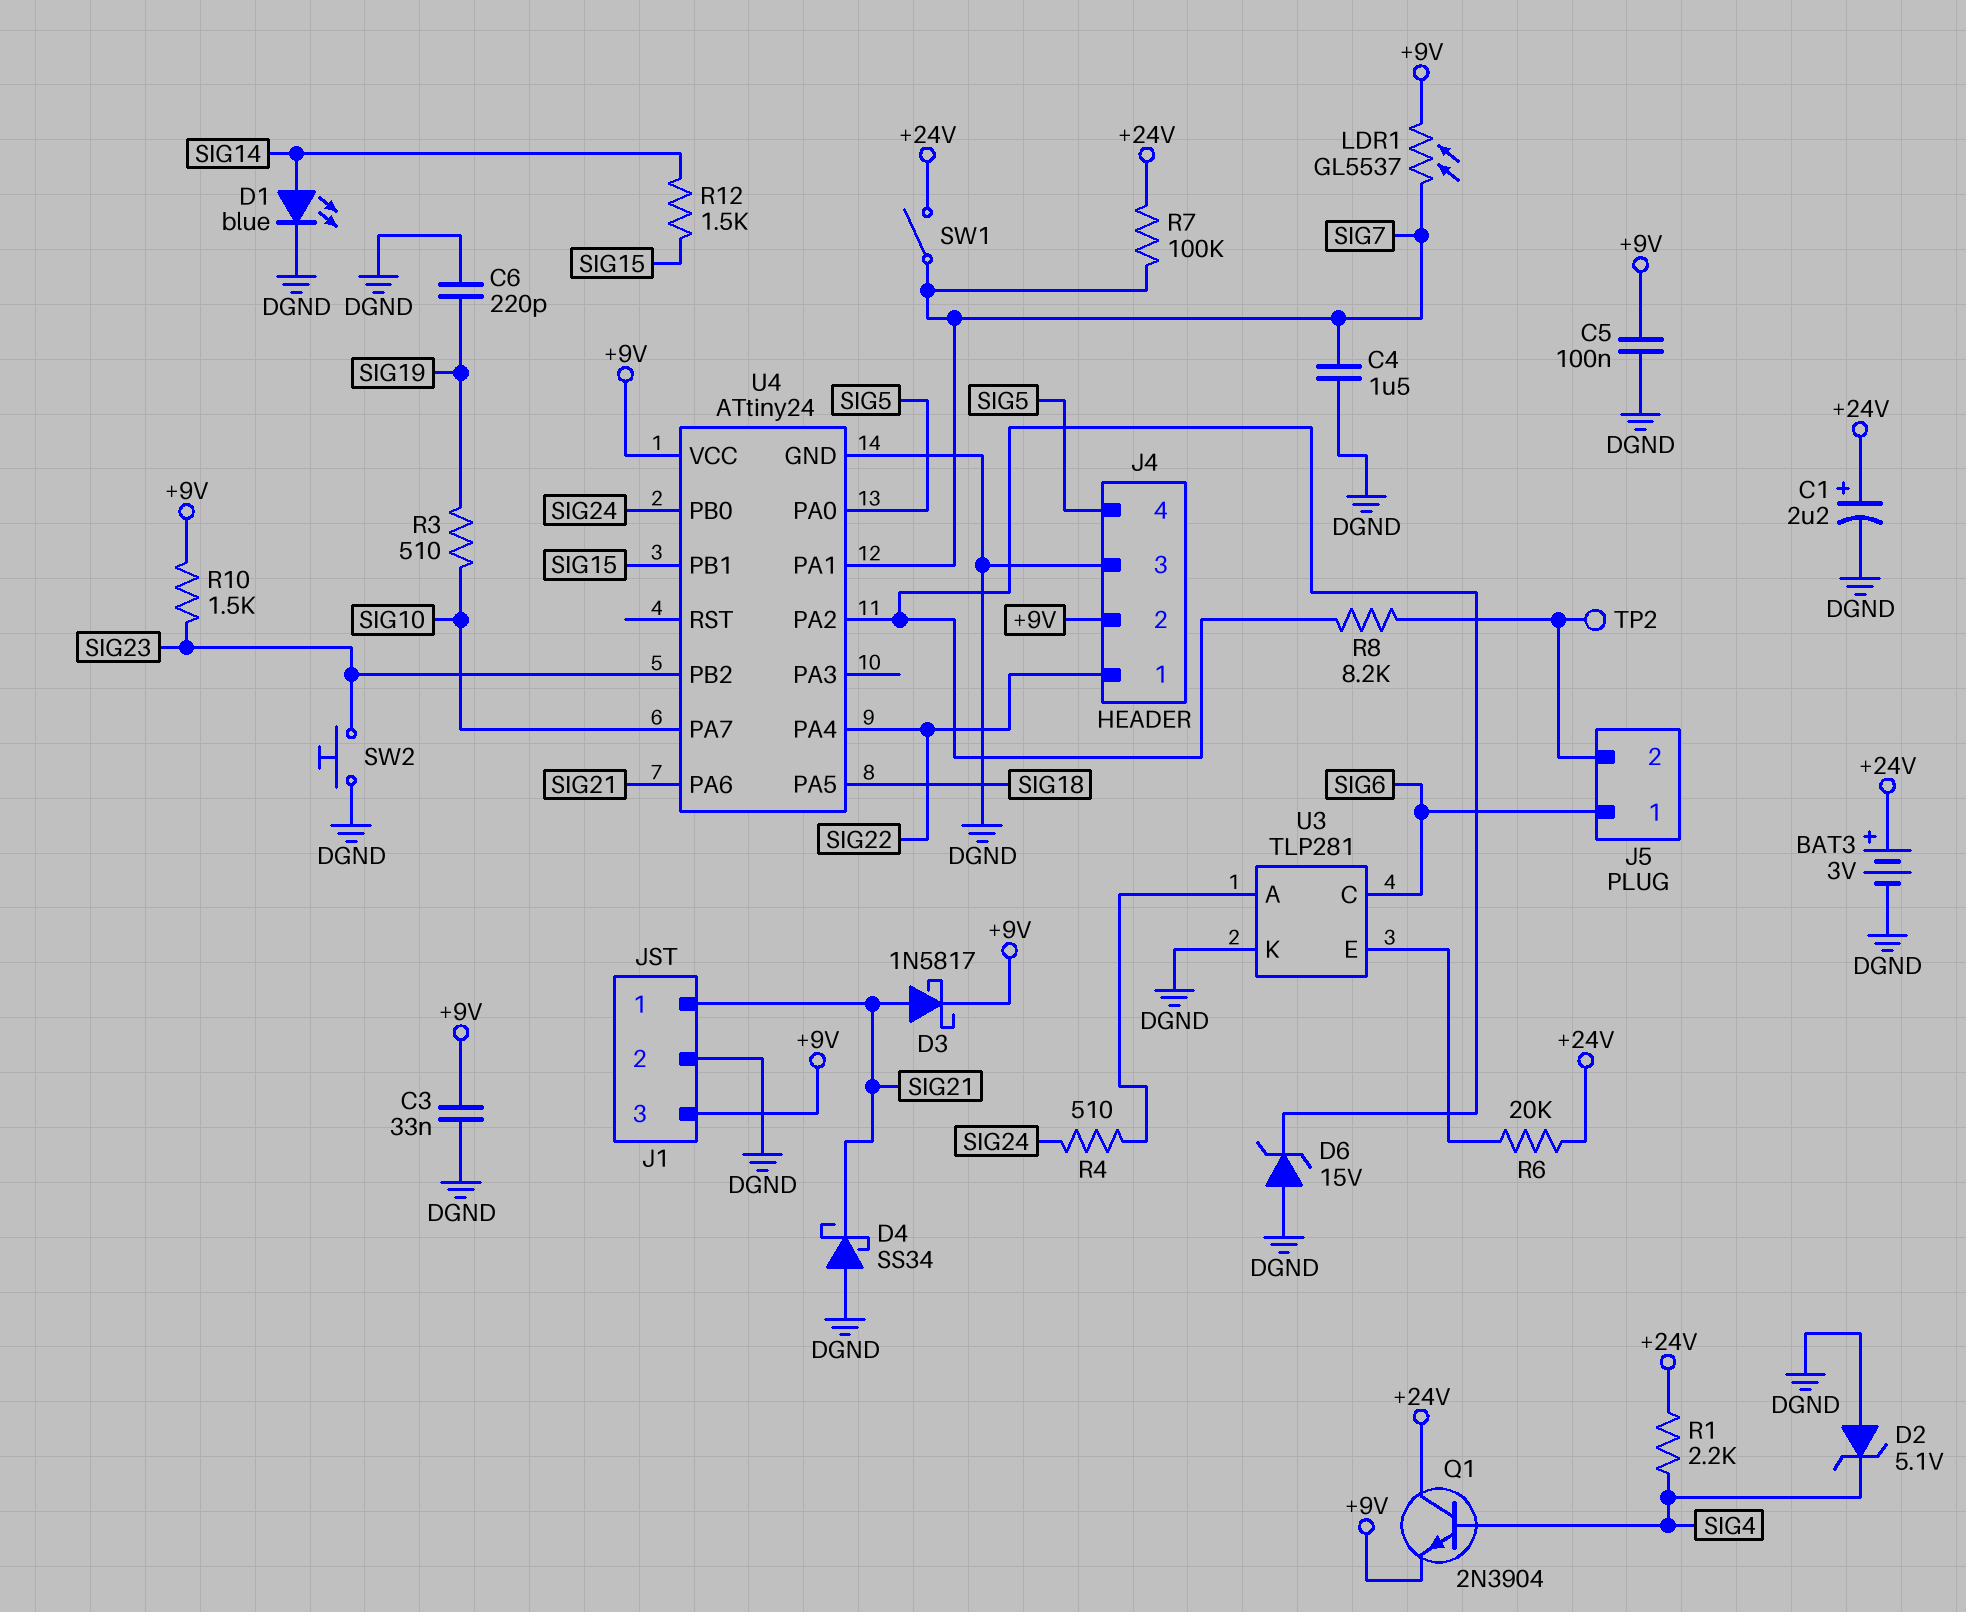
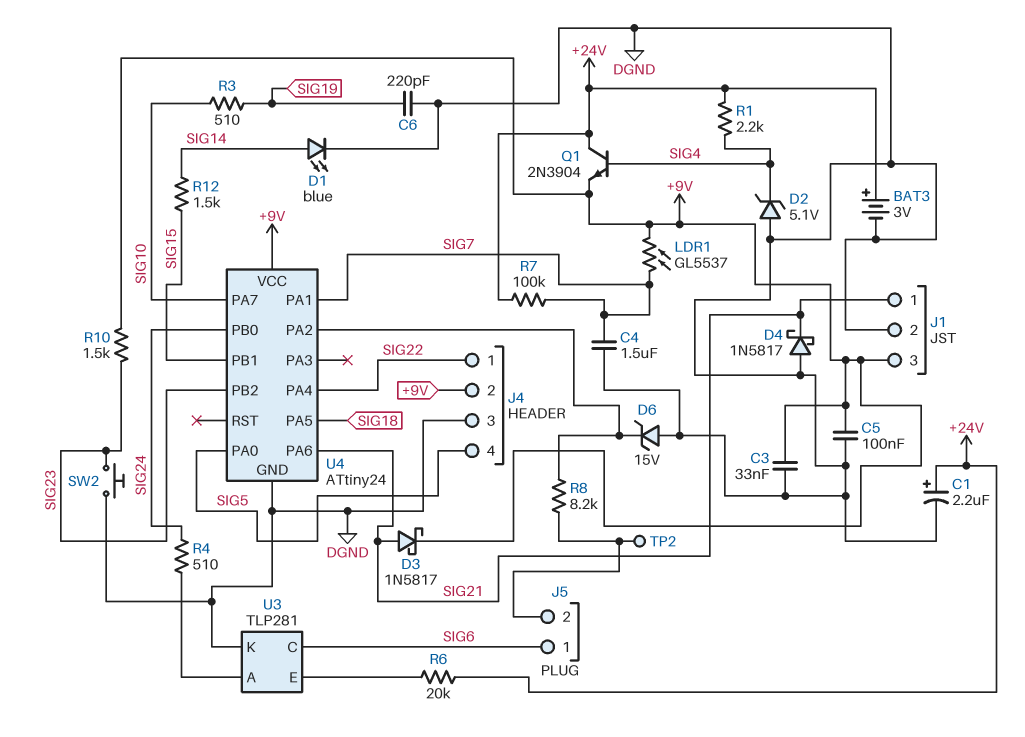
D4: schottky SS34 (A DGND, K SIG21) -> schottky 1N5817 (A DGND, K SIG21)
SW1: switch (+24V, SIG7) -> none

